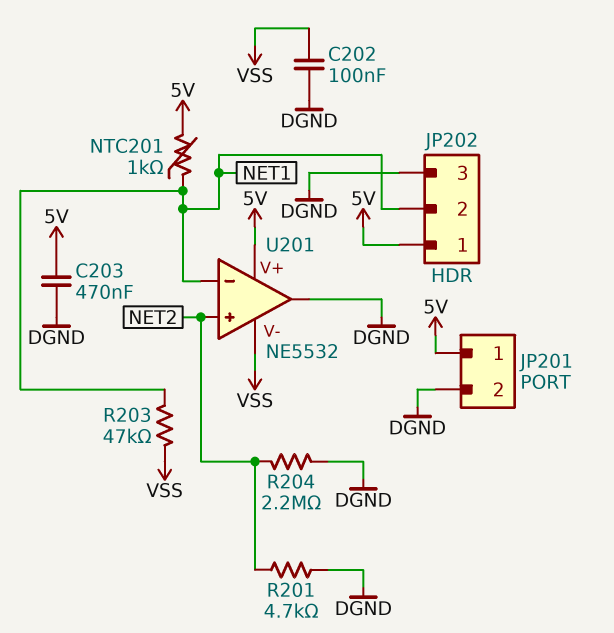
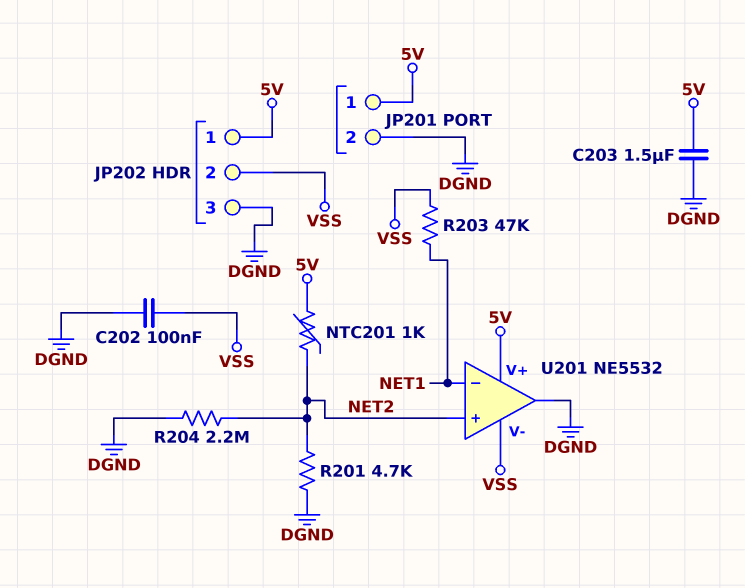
C203: 470nF (5V, DGND) -> 1.5uF (5V, DGND)
JP202 pin 2: NET1 -> VSS
NTC201: 1k (5V, NET1) -> 1k (5V, NET2)

